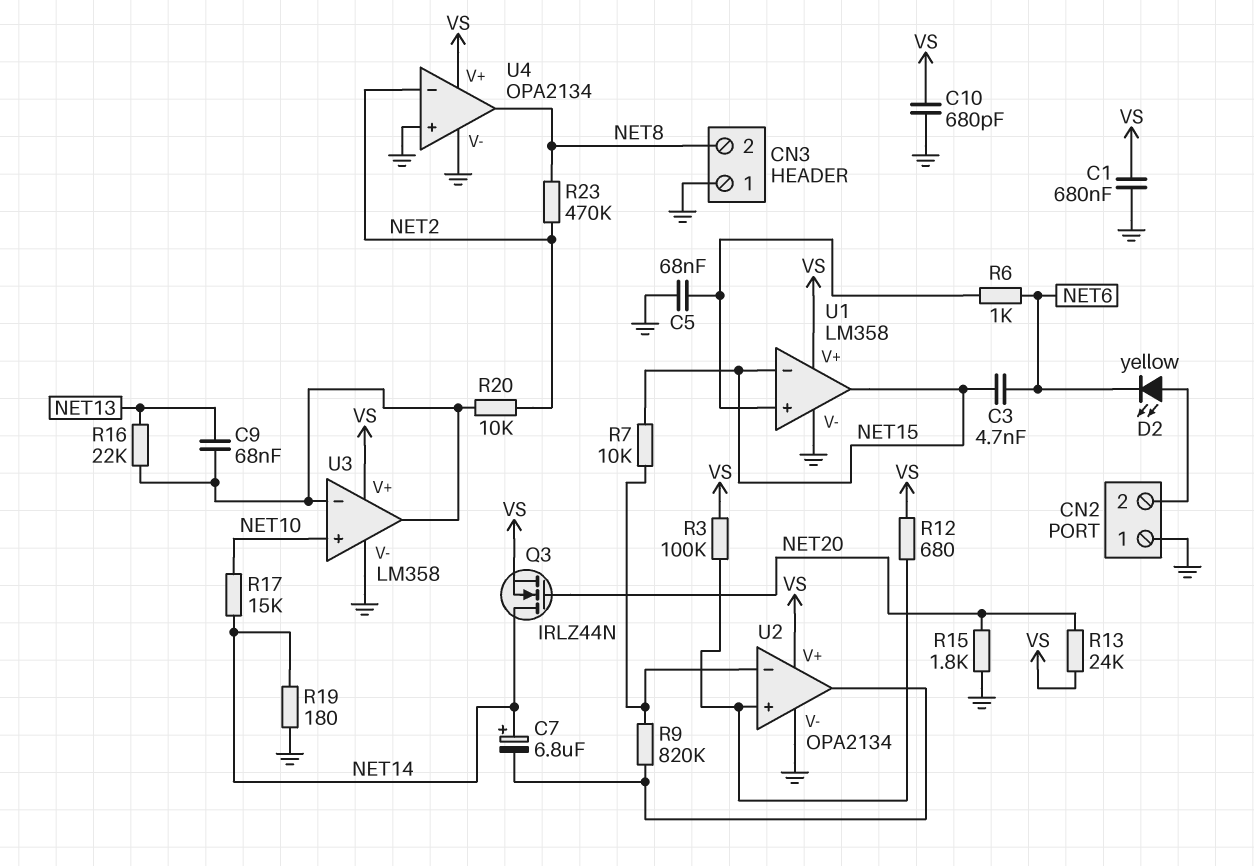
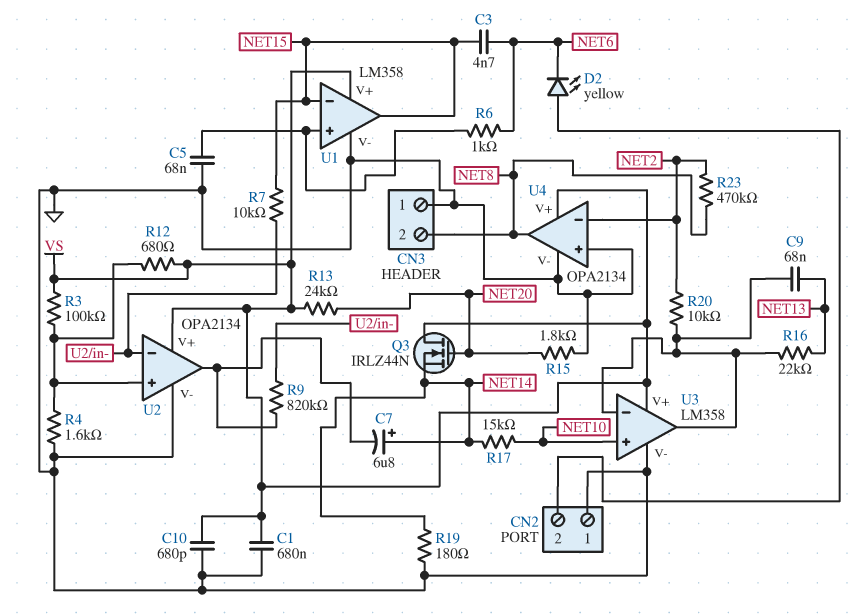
Q3: NMOS IRLZ44N (G NET20, D NET14, S VS) -> NMOS IRLZ44N (G NET20, D VS, S NET14)
R4: none -> 1.6k (GND, U2/in+)

